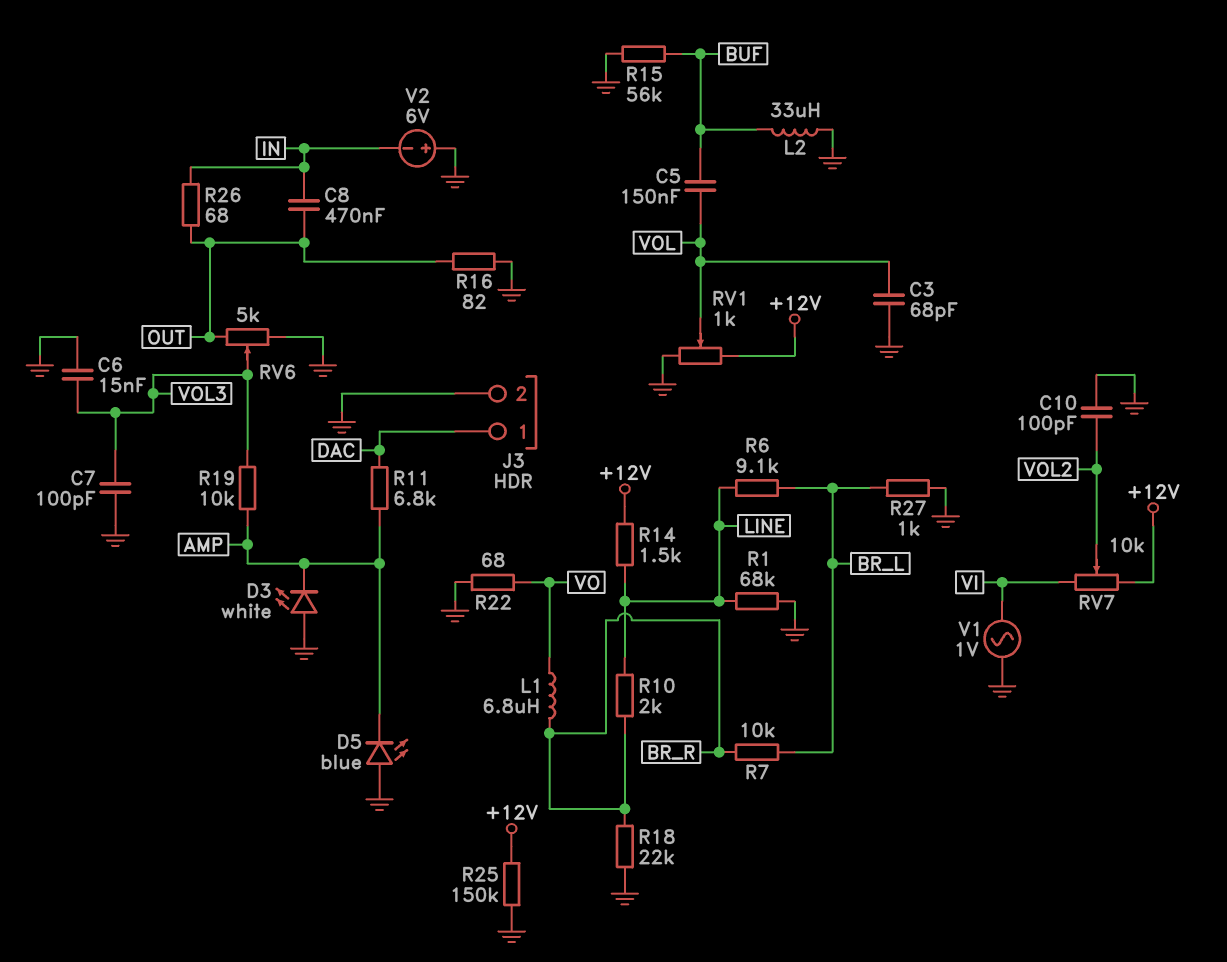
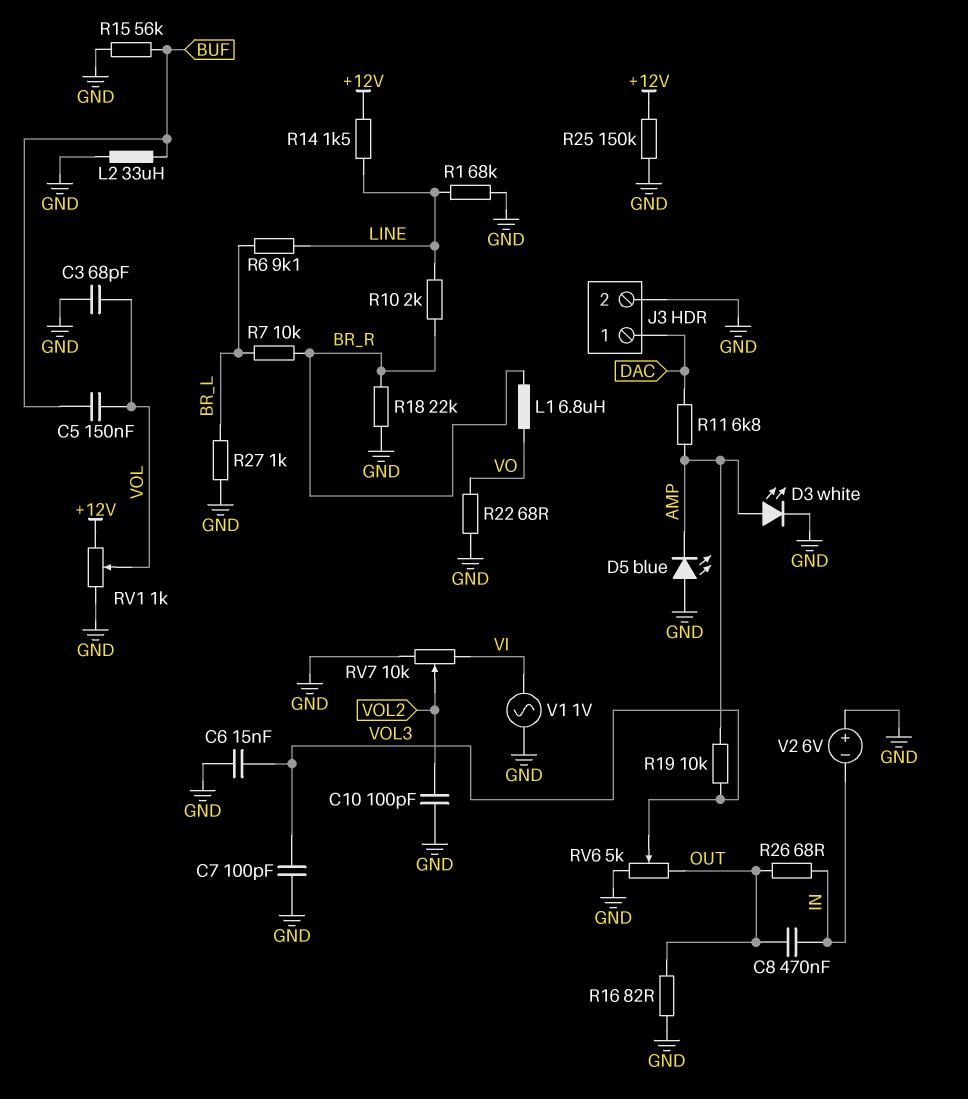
D3: LED white (A GND, K AMP) -> LED white (A AMP, K GND)
RV7: 10k (+12V, VI, wiper VOL2) -> 10k (GND, VI, wiper VOL2)

